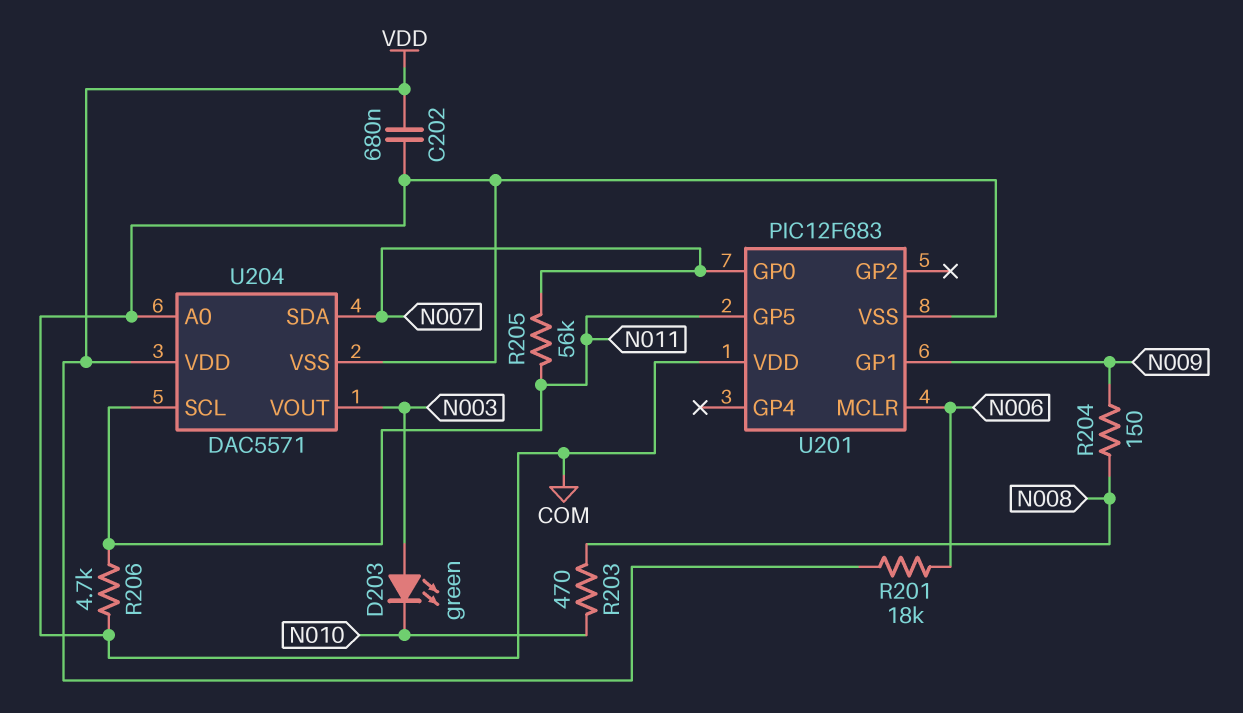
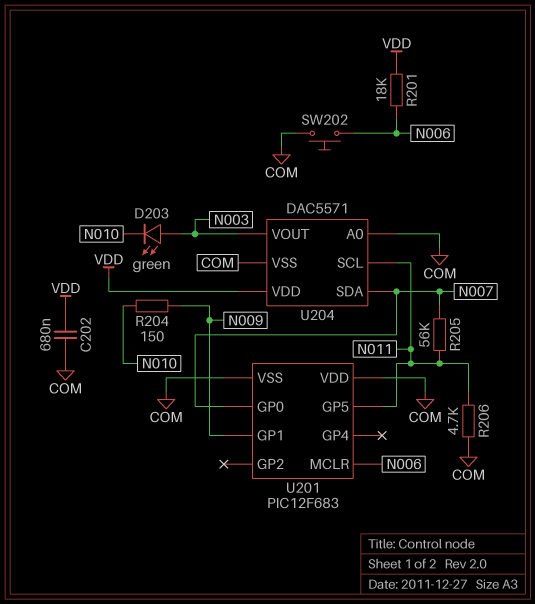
R203: 470 (N008, N010) -> none
R204: 150 (N008, N009) -> 150 (N009, N010)
SW202: none -> button (COM, N006)

